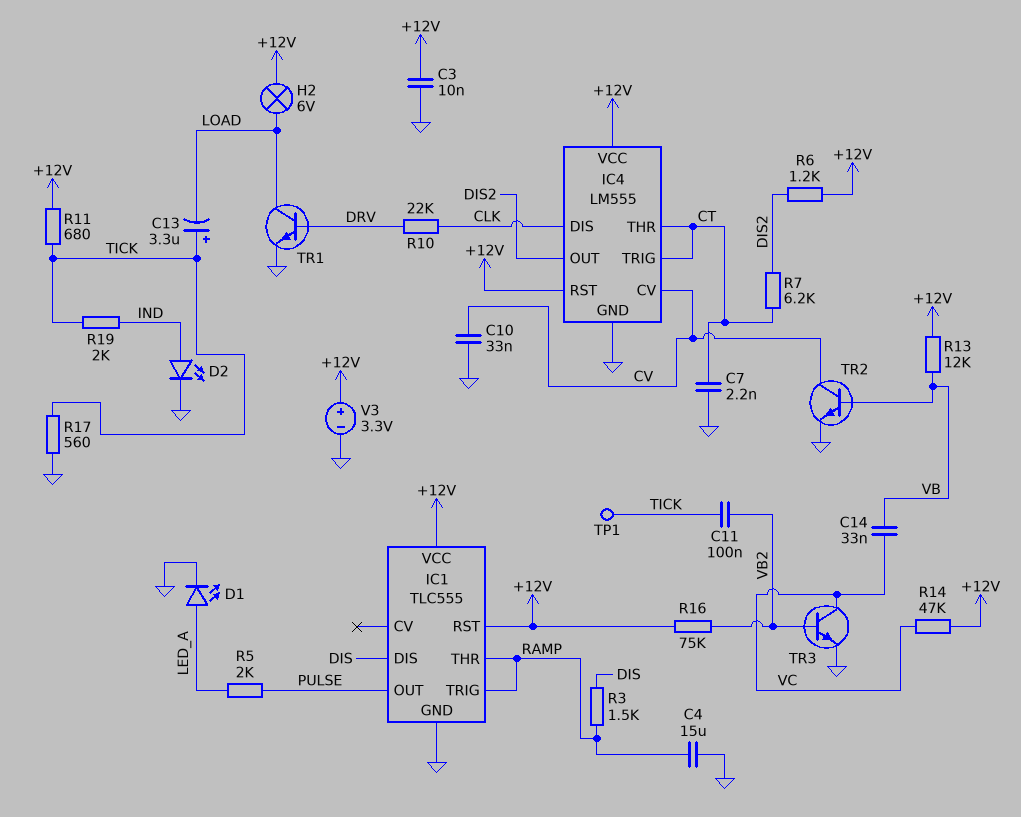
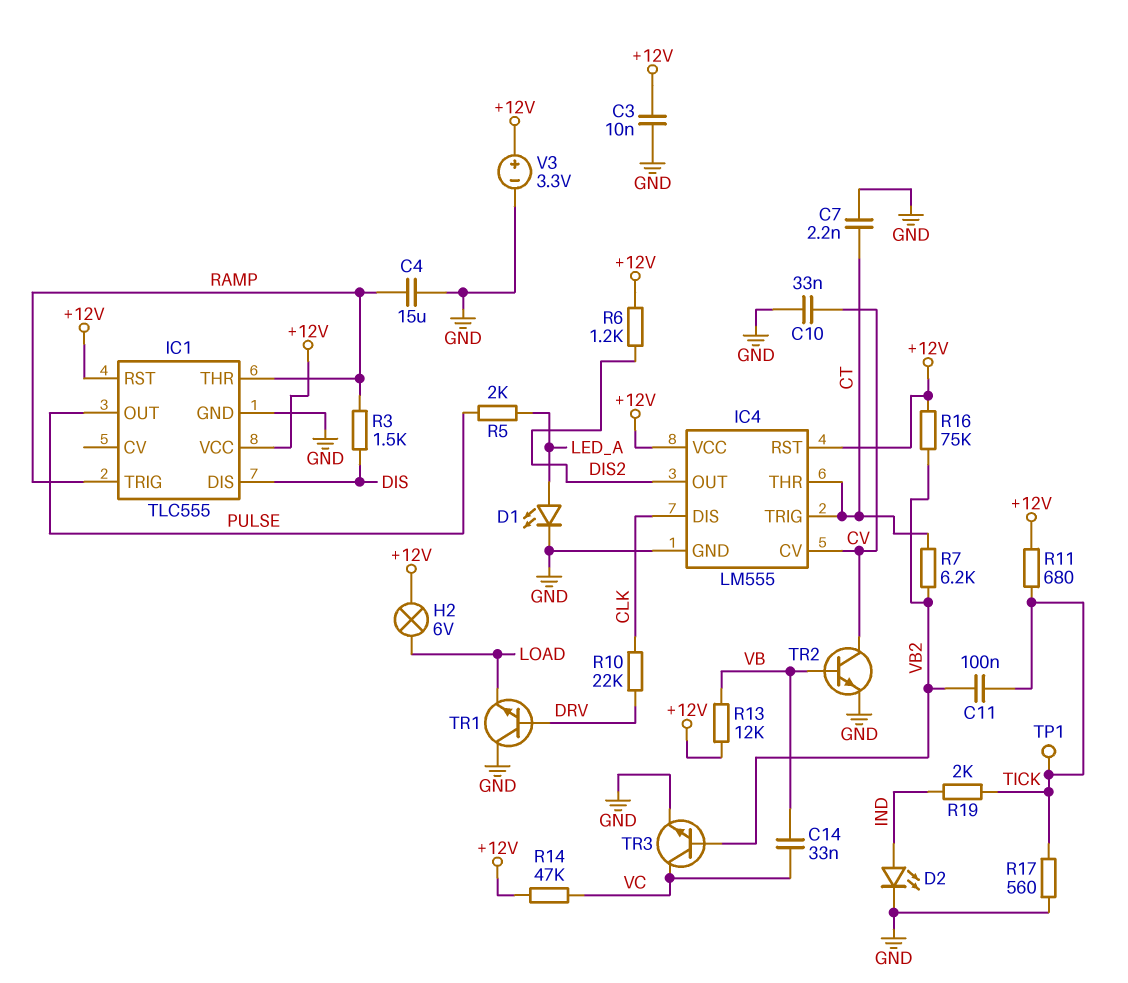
C13: 3.3uF (plus TICK, minus LOAD) -> none
R7: 6.2k (CT, DIS2) -> 6.2k (CT, VB2)
TR1: NPN (B DRV, C LOAD, E GND) -> NPN (B DRV, C GND, E LOAD)

